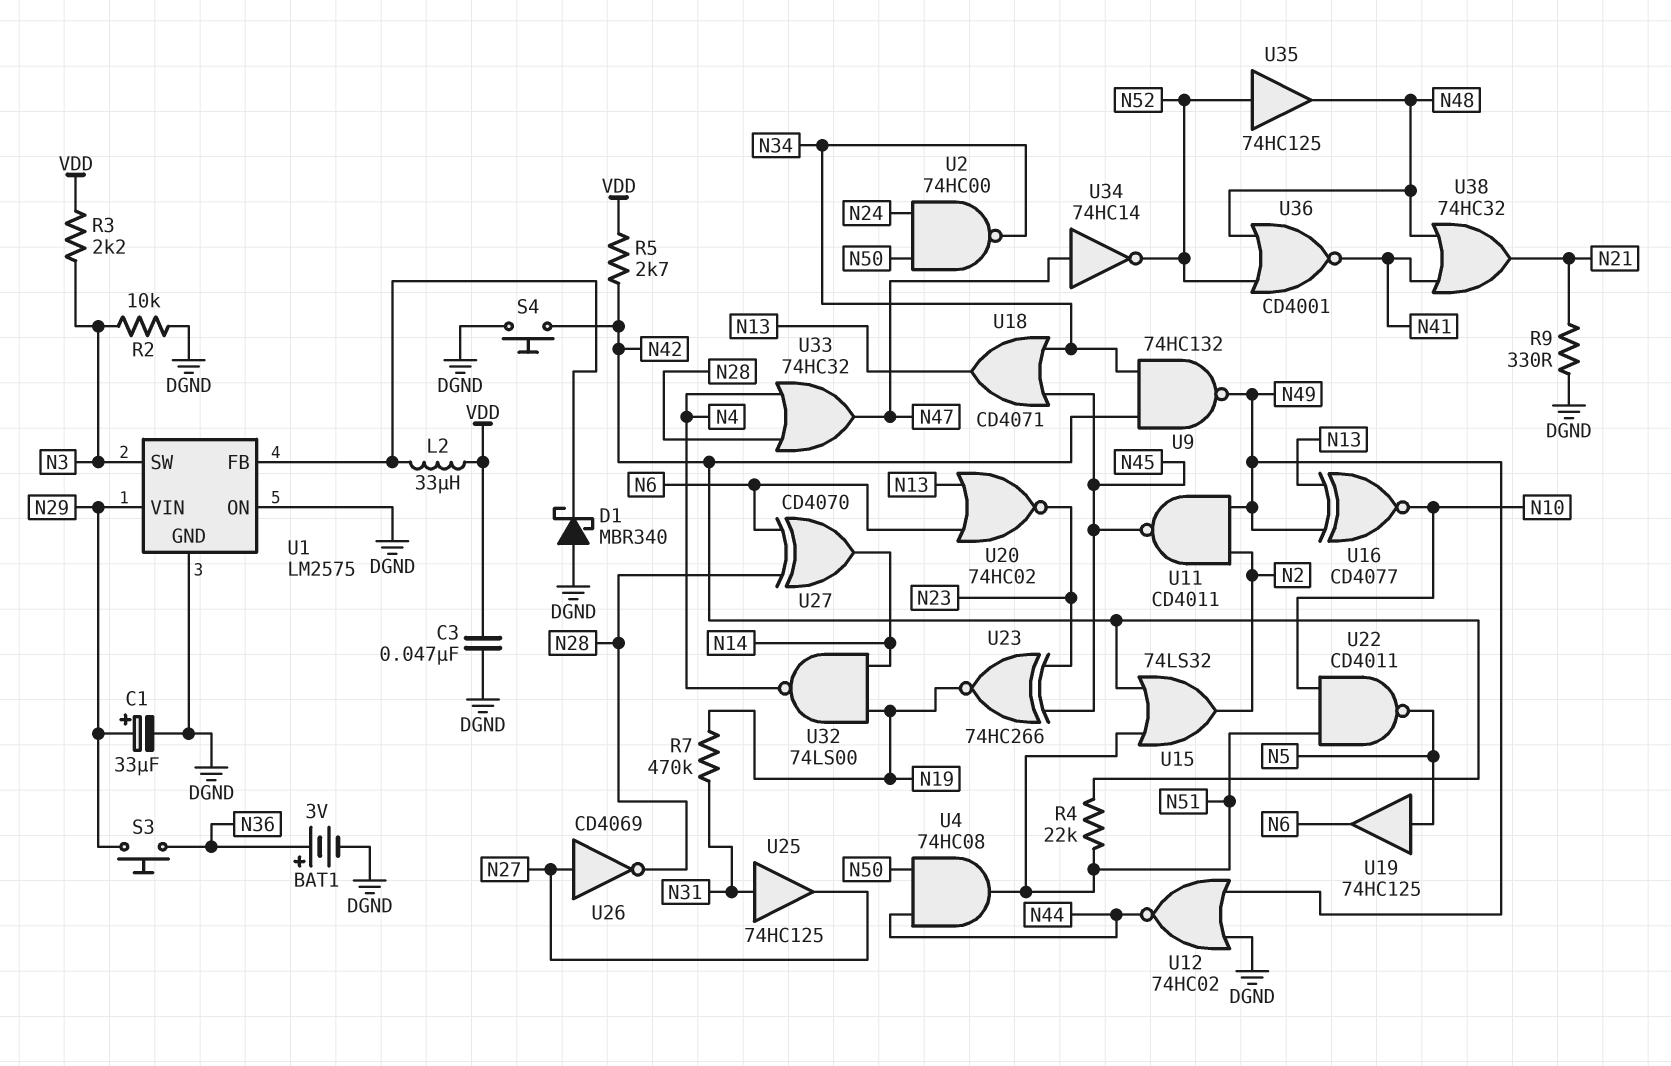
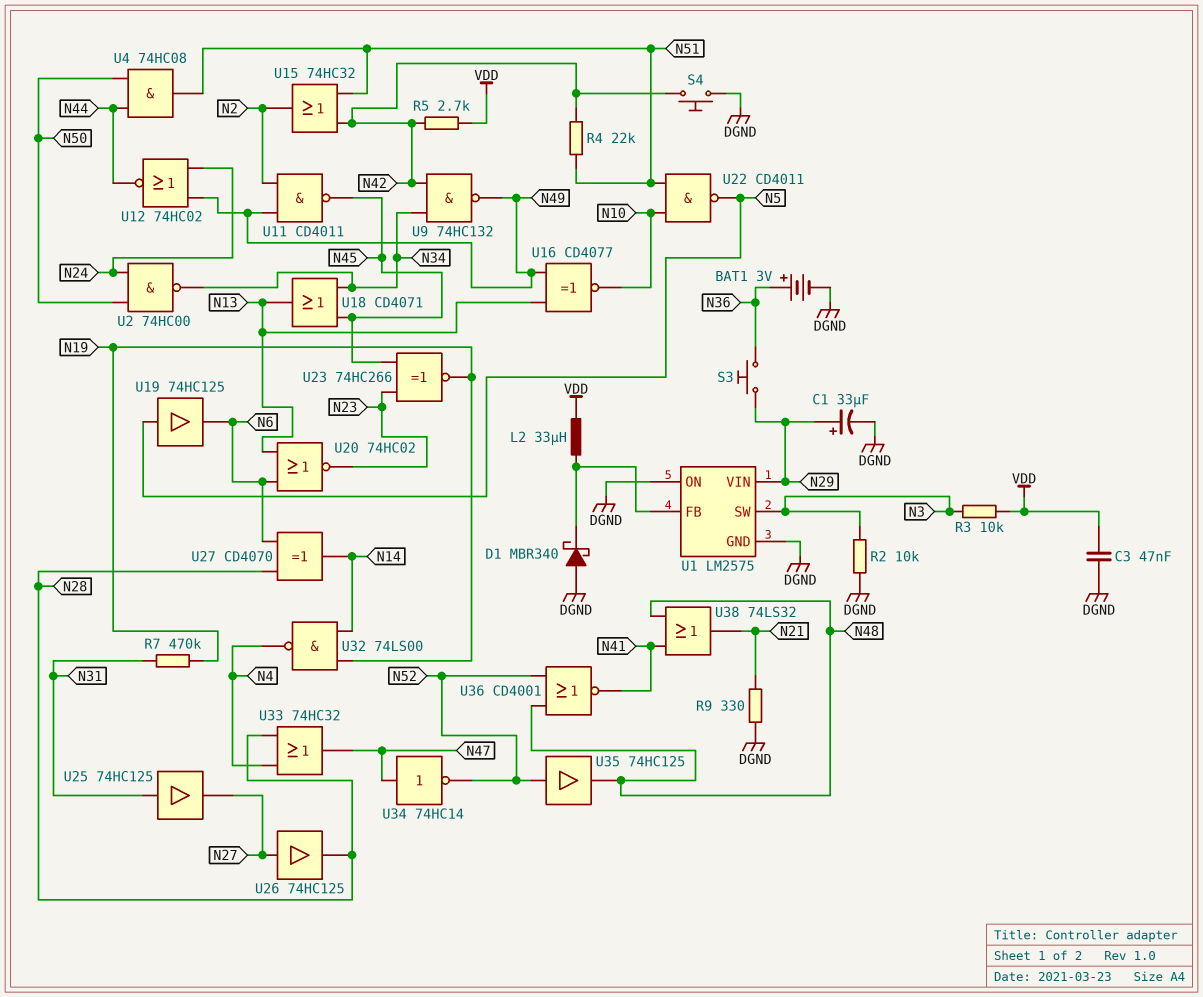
R3: 2.2k (N3, VDD) -> 10k (N3, VDD)
U12: NOR 74HC02 (in DGND, in N49, out N44) -> NOR 74HC02 (in N24, in N49, out N44)
U15: OR 74LS32 (in N42, in N51, out N2) -> OR 74HC32 (in N42, in N51, out N2)
U26: NOT CD4069 (in N27, out N28) -> buffer 74HC125 (in N27, out N28)
U38: OR 74HC32 (in N41, in N48, out N21) -> OR 74LS32 (in N41, in N48, out N21)

